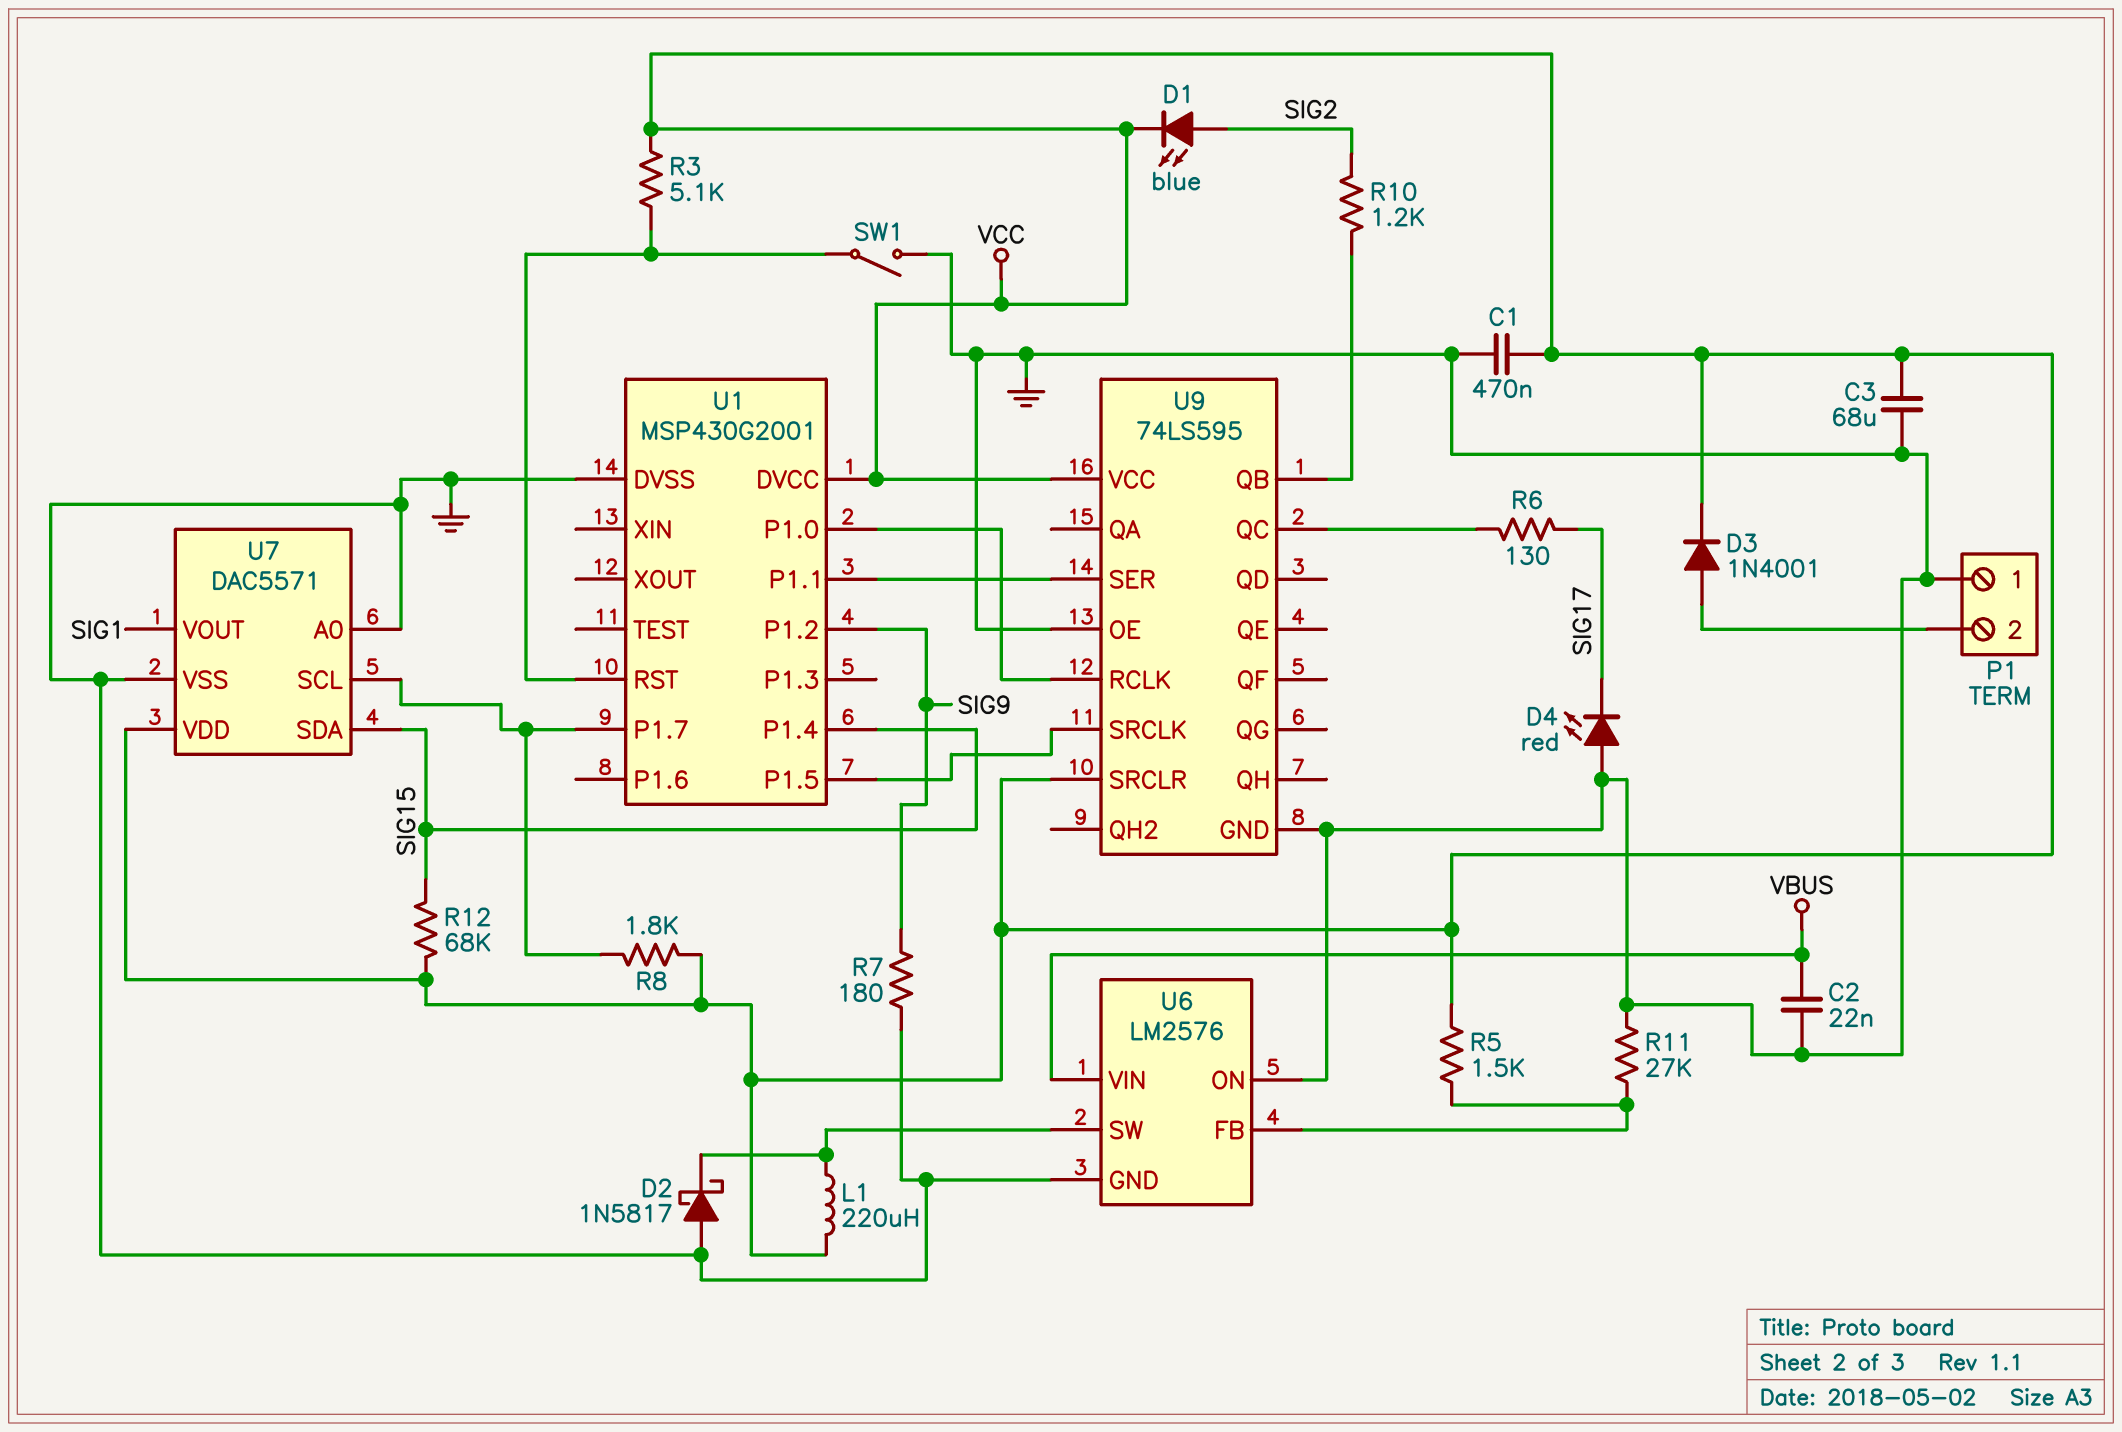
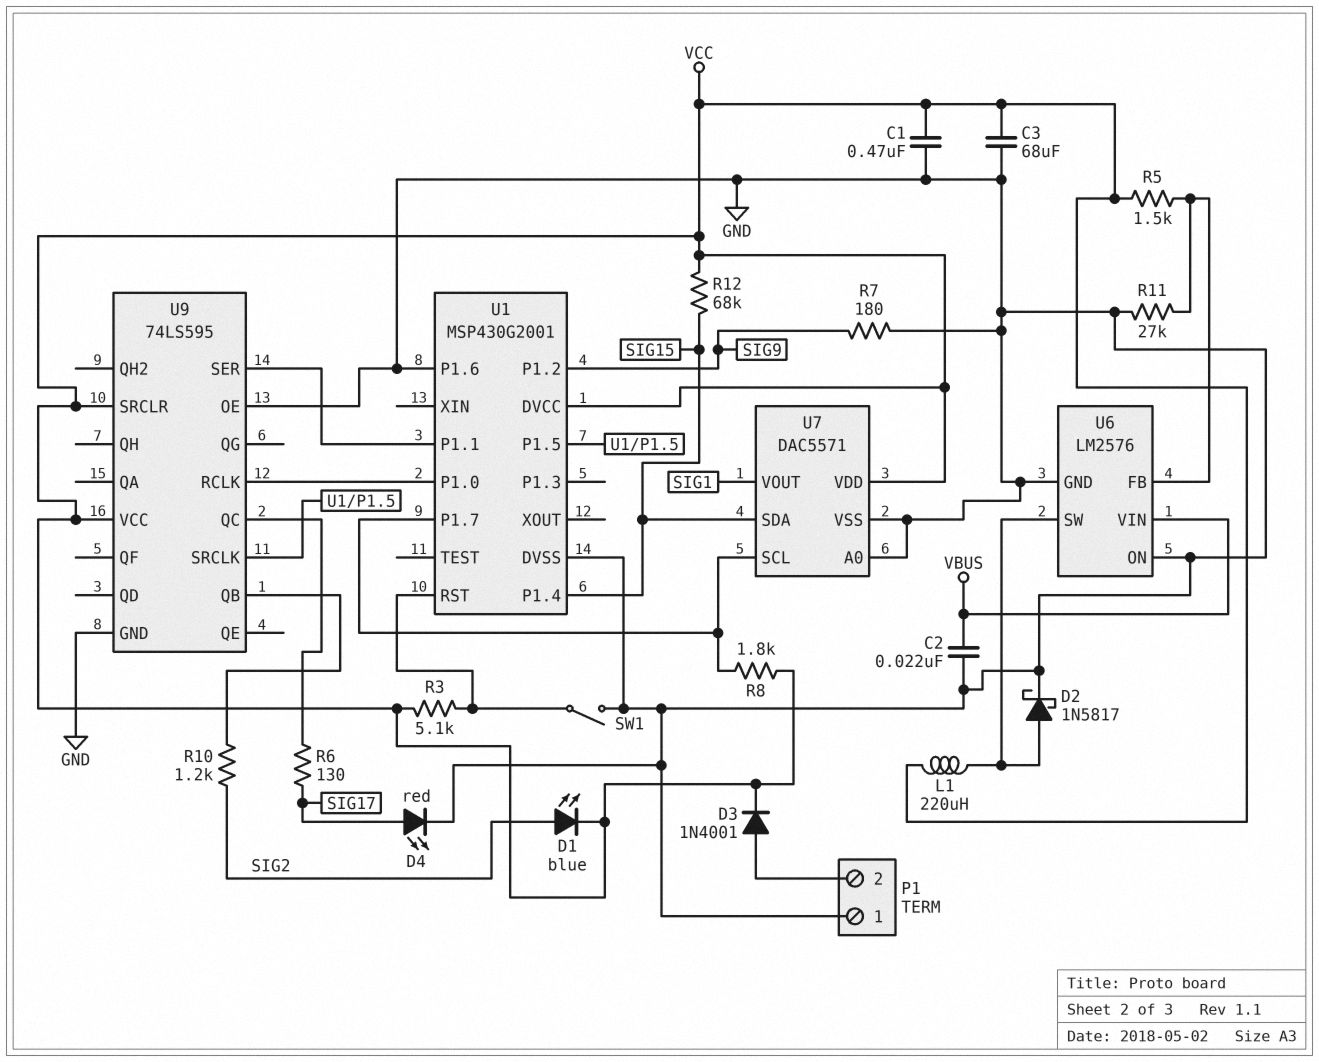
D2: schottky 1N5817 (A GND, K U6/SW) -> schottky 1N5817 (A U6/SW, K GND)
D4: LED red (A GND, K SIG17) -> LED red (A SIG17, K GND)
U1 pin P1.6: none -> GND

